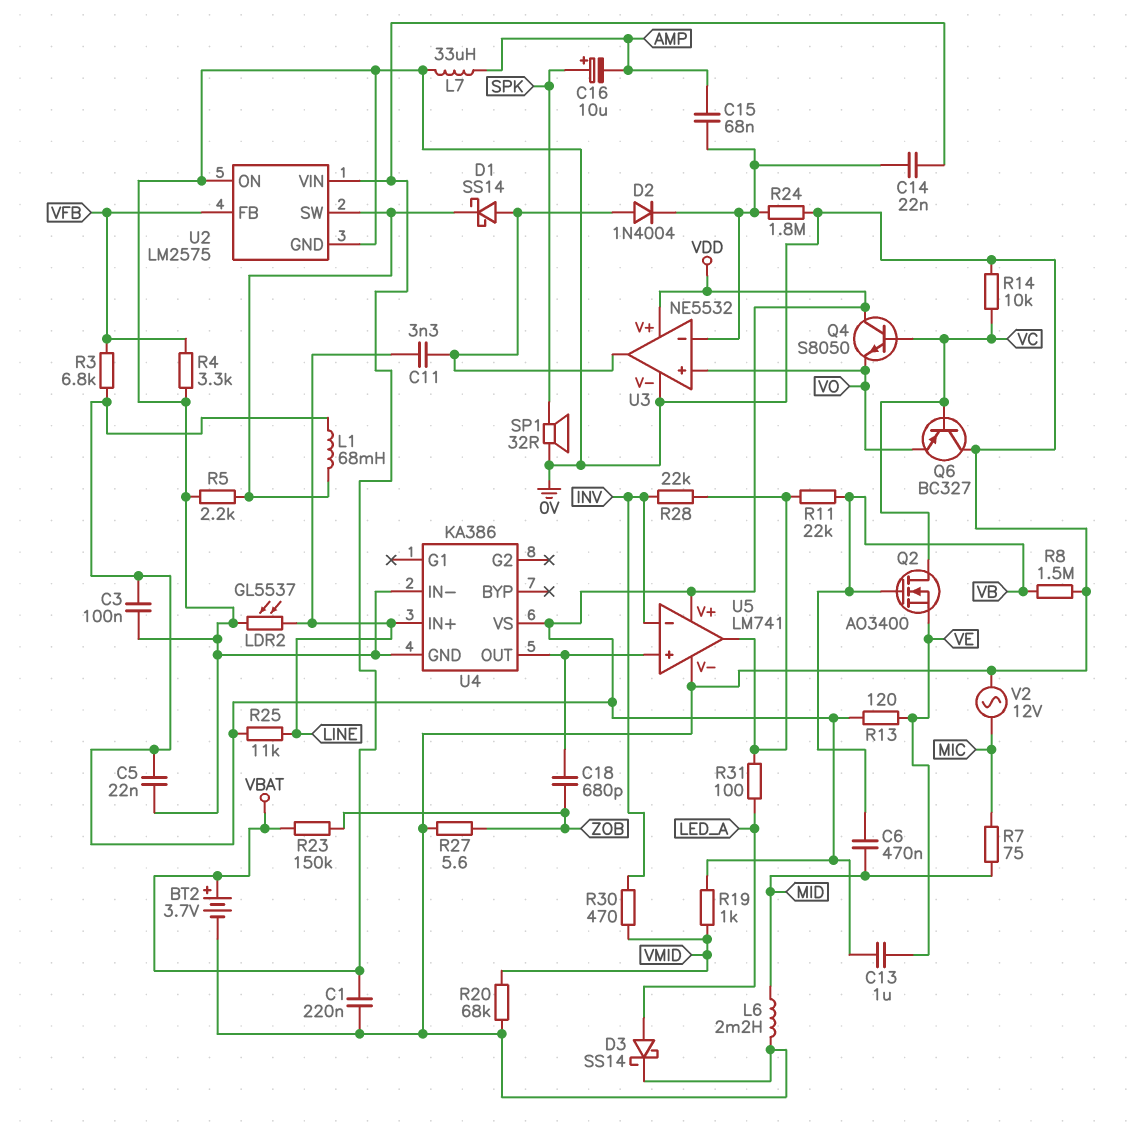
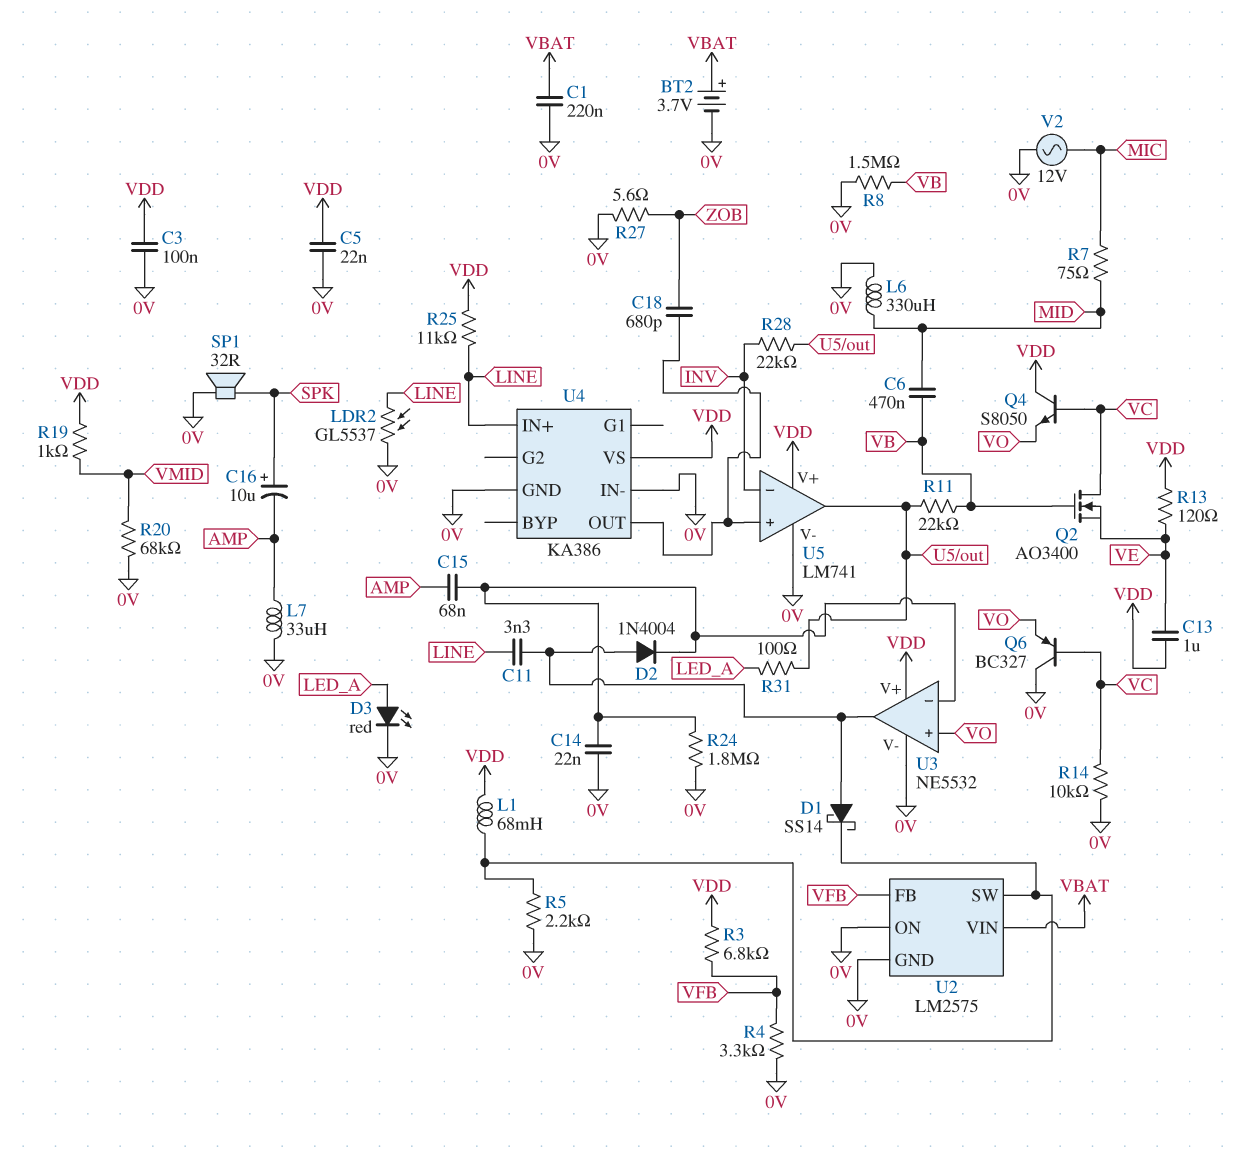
C14: 22nF (U3/in-, VBAT) -> 22nF (0V, U3/in-)
D3: schottky SS14 (A LED_A, K 0V) -> LED red (A LED_A, K 0V)
L6: 2.2mH (0V, MID) -> 330uH (0V, MID)
R23: 150k (VBAT, ZOB) -> none
R30: 470 (INV, VMID) -> none

